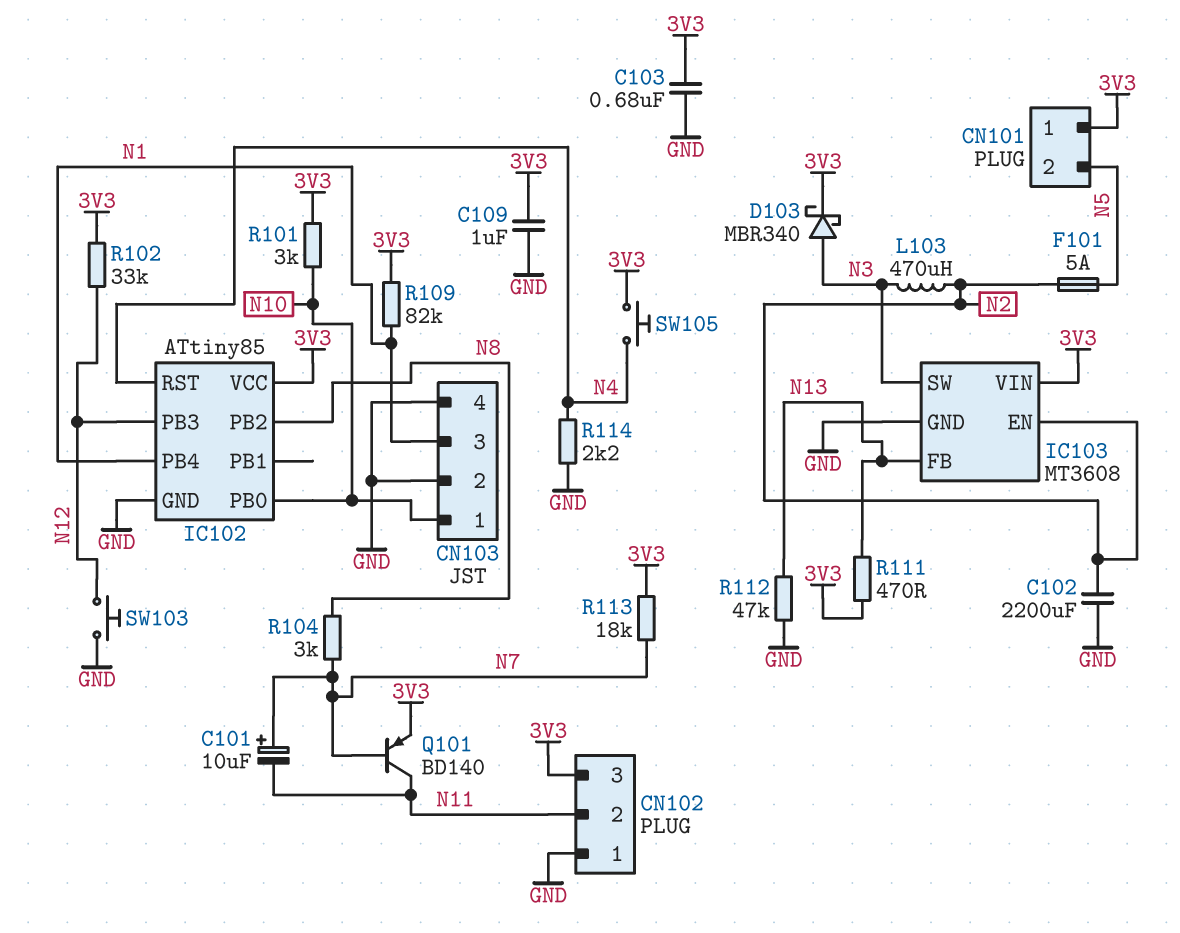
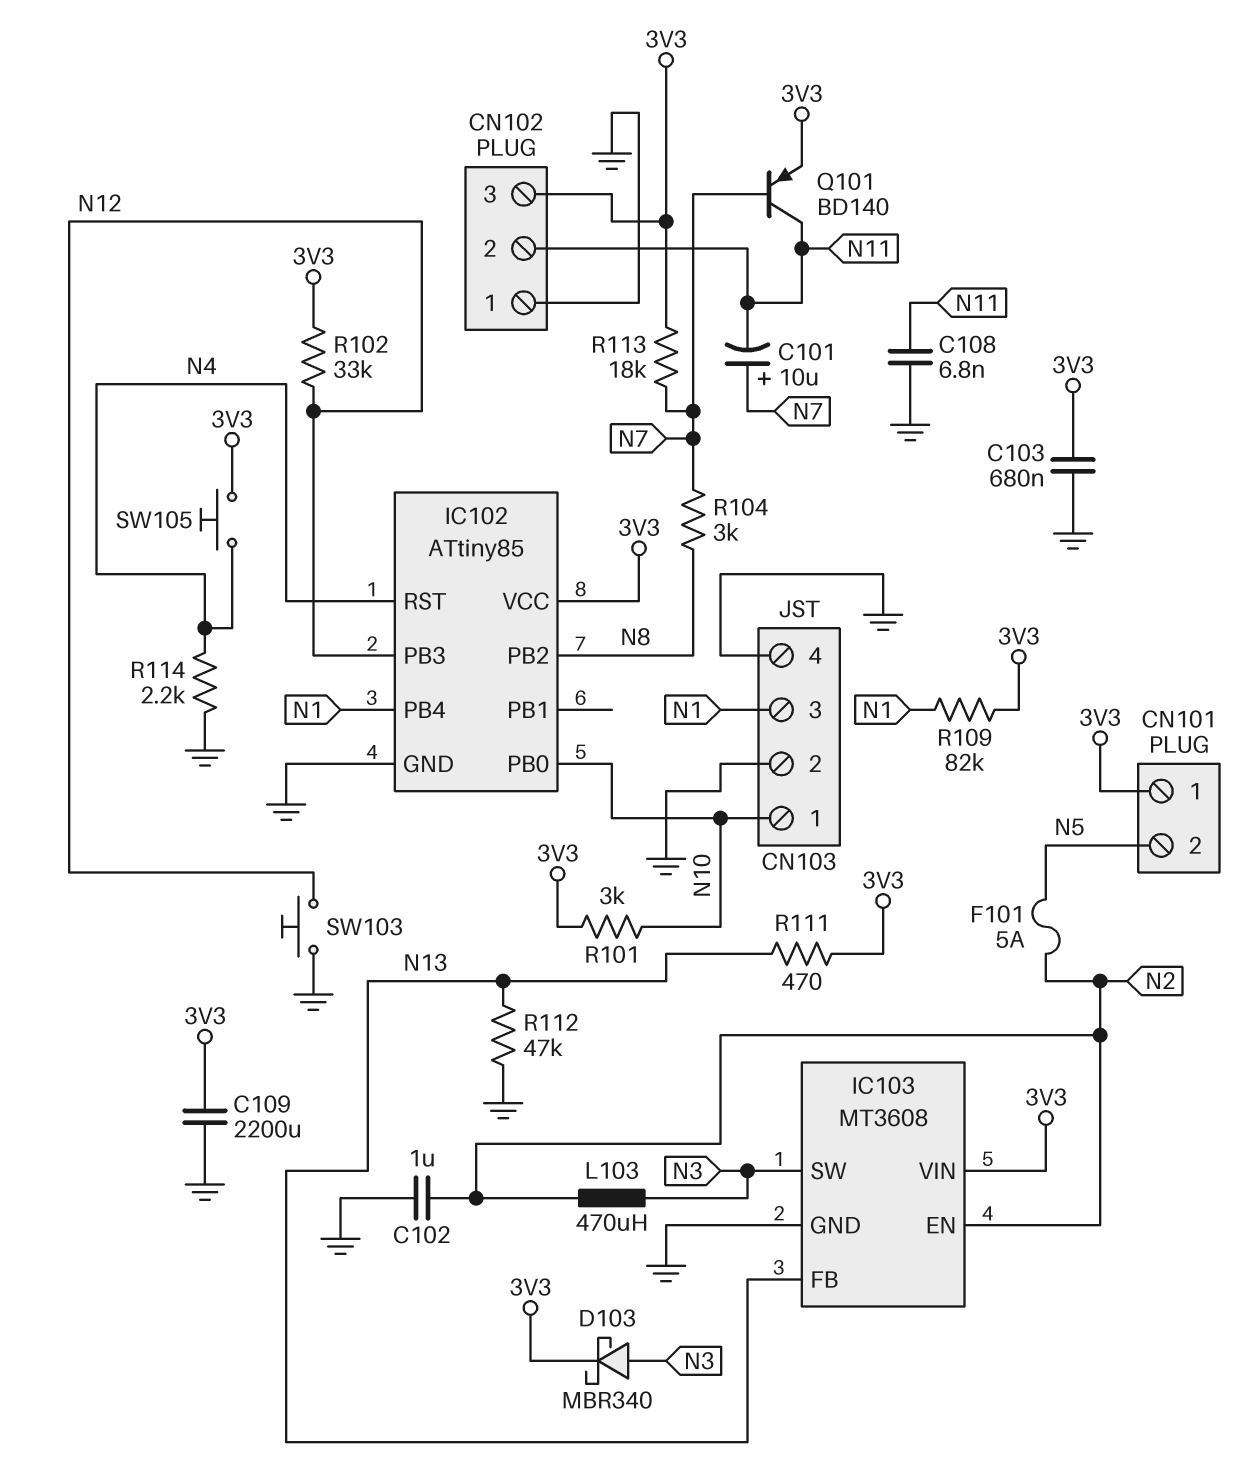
C102: 2200uF (GND, N2) -> 1uF (GND, N2)
C108: none -> 6.8nF (GND, N11)
C109: 1uF (3V3, GND) -> 2200uF (3V3, GND)

